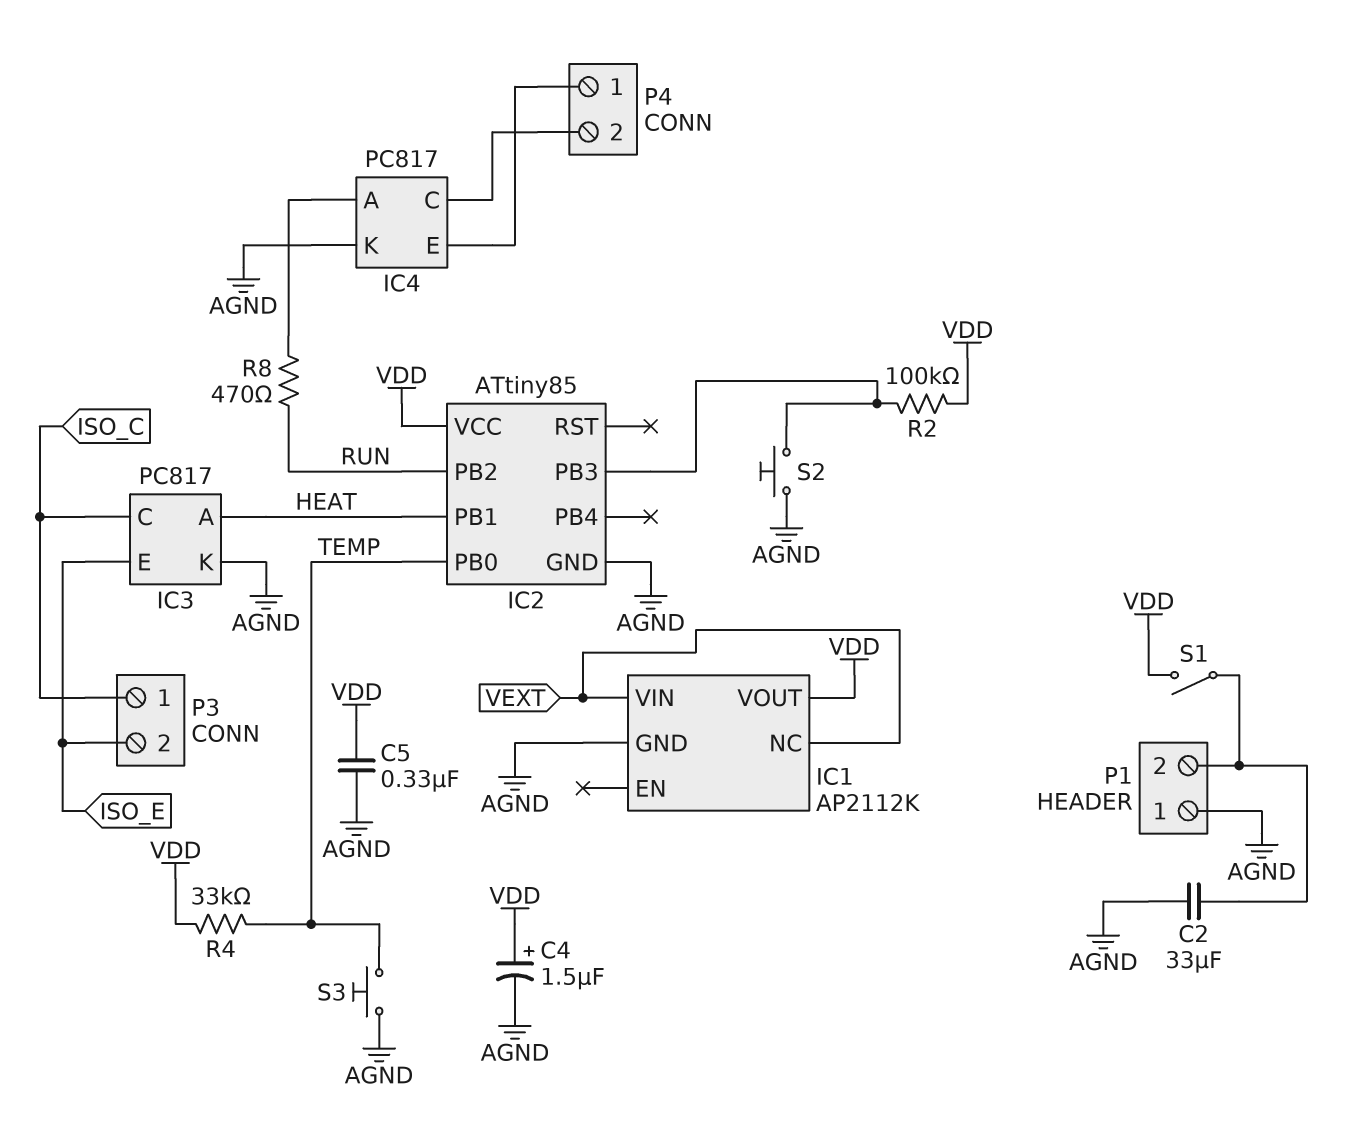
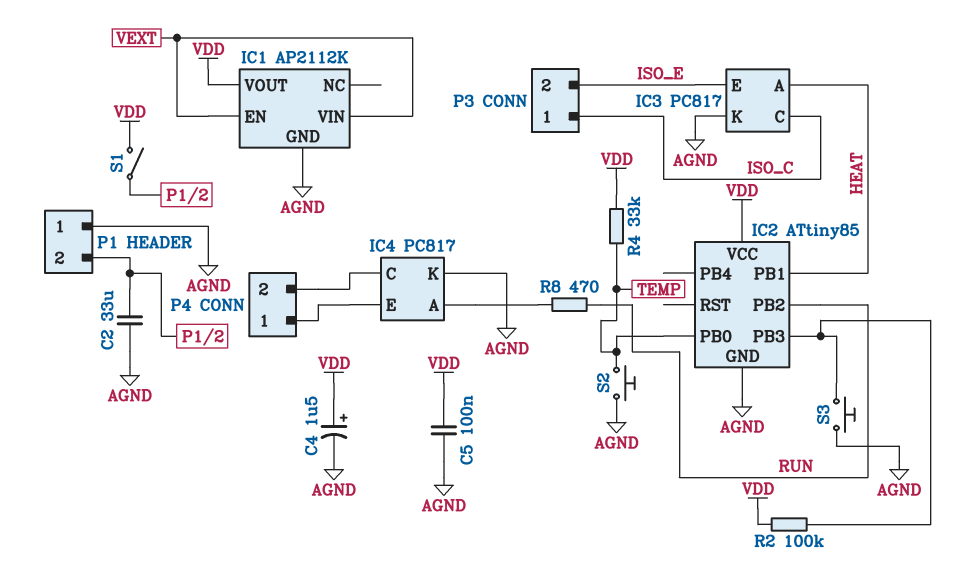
C5: 330nF (AGND, VDD) -> 100nF (AGND, VDD)
IC1 pin EN: none -> VEXT
IC1 pin NC: VEXT -> none
S2: button (AGND, IC2/PB3) -> button (AGND, TEMP)
S3: button (AGND, TEMP) -> button (AGND, IC2/PB3)

